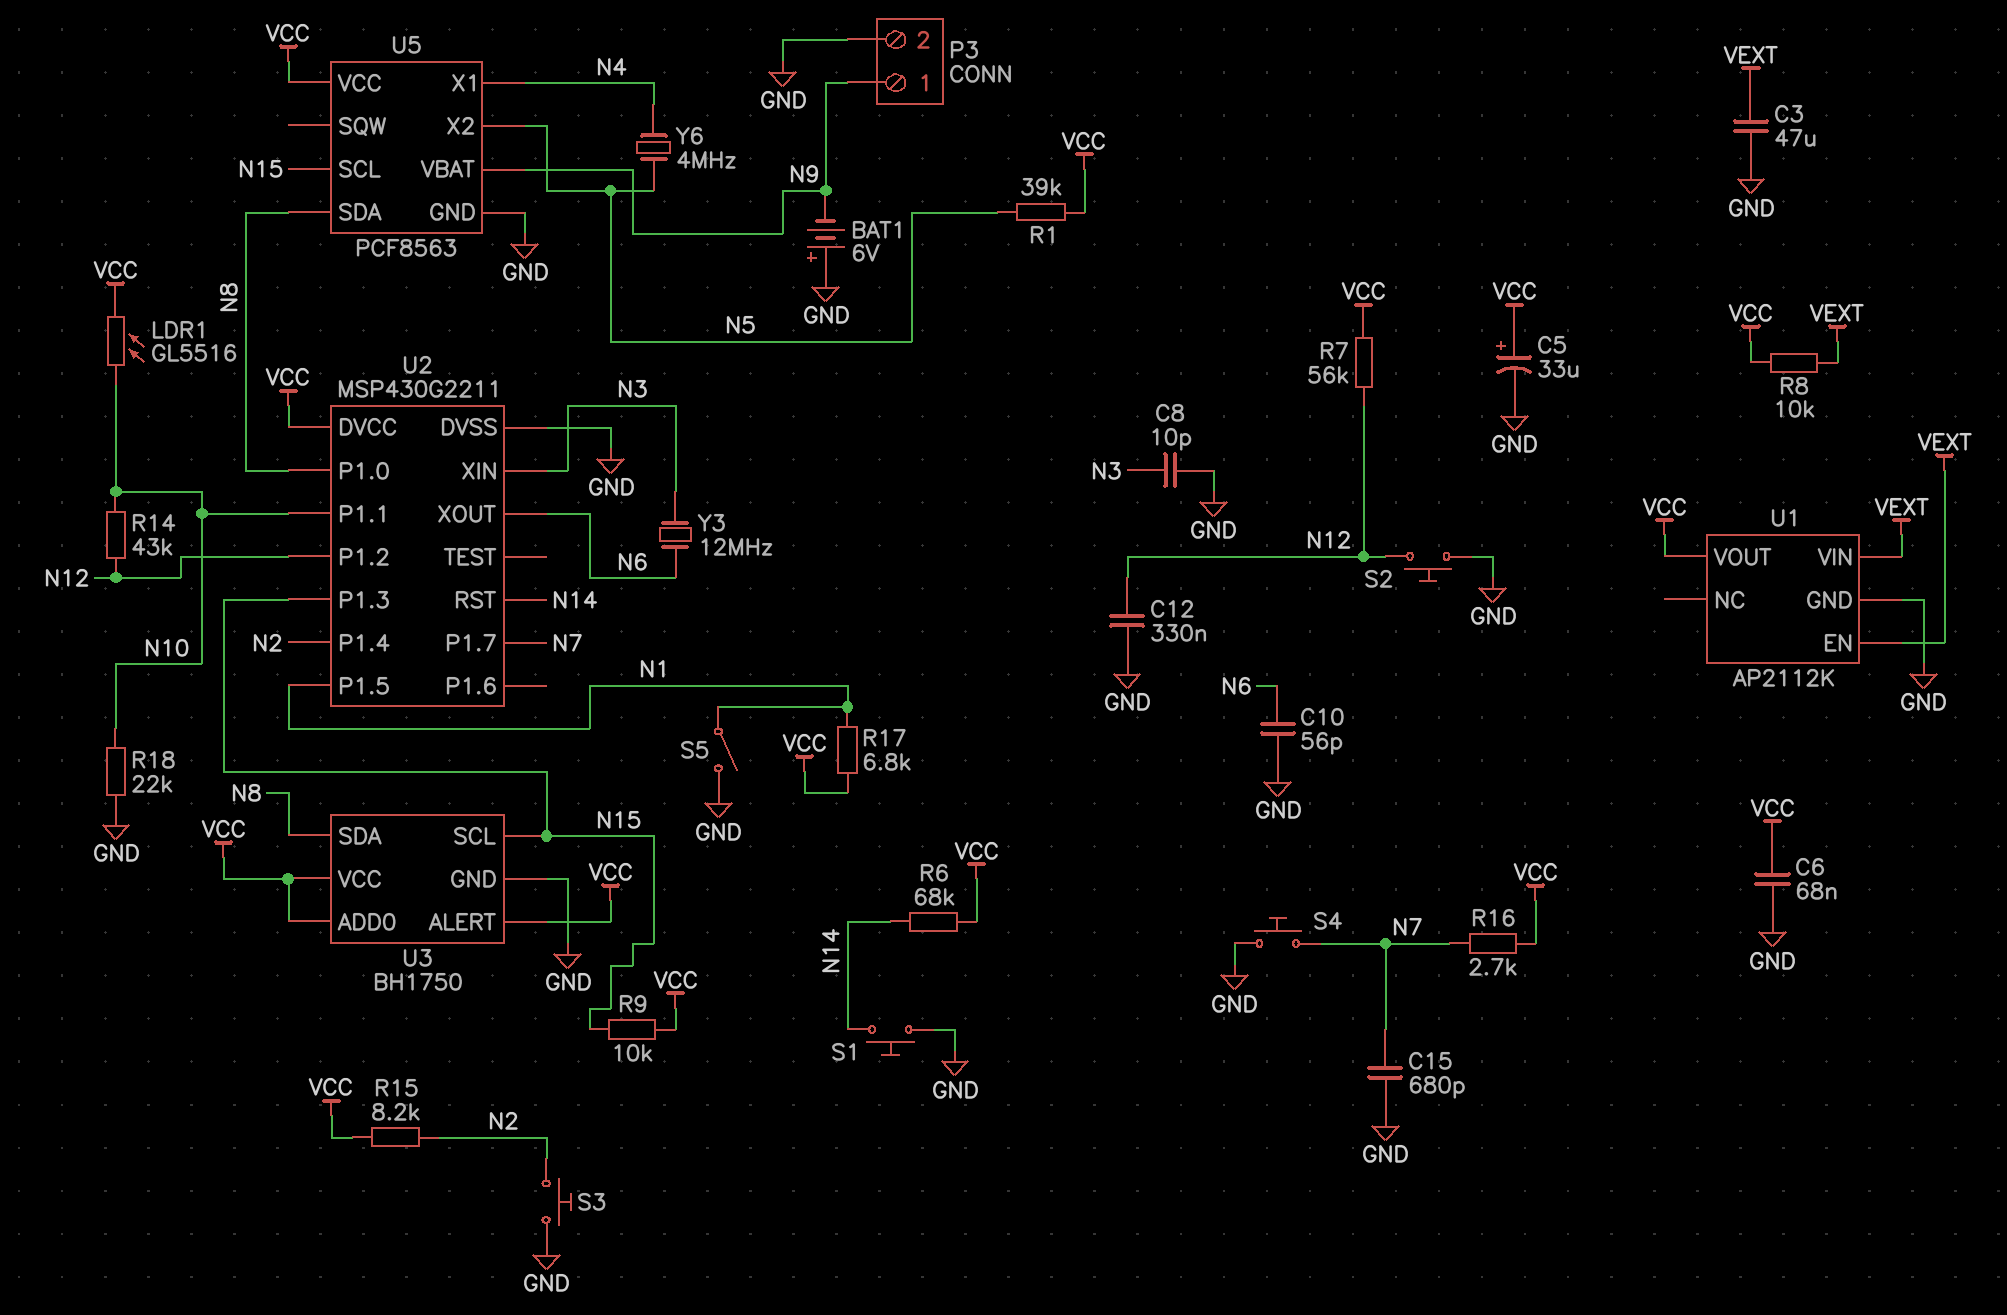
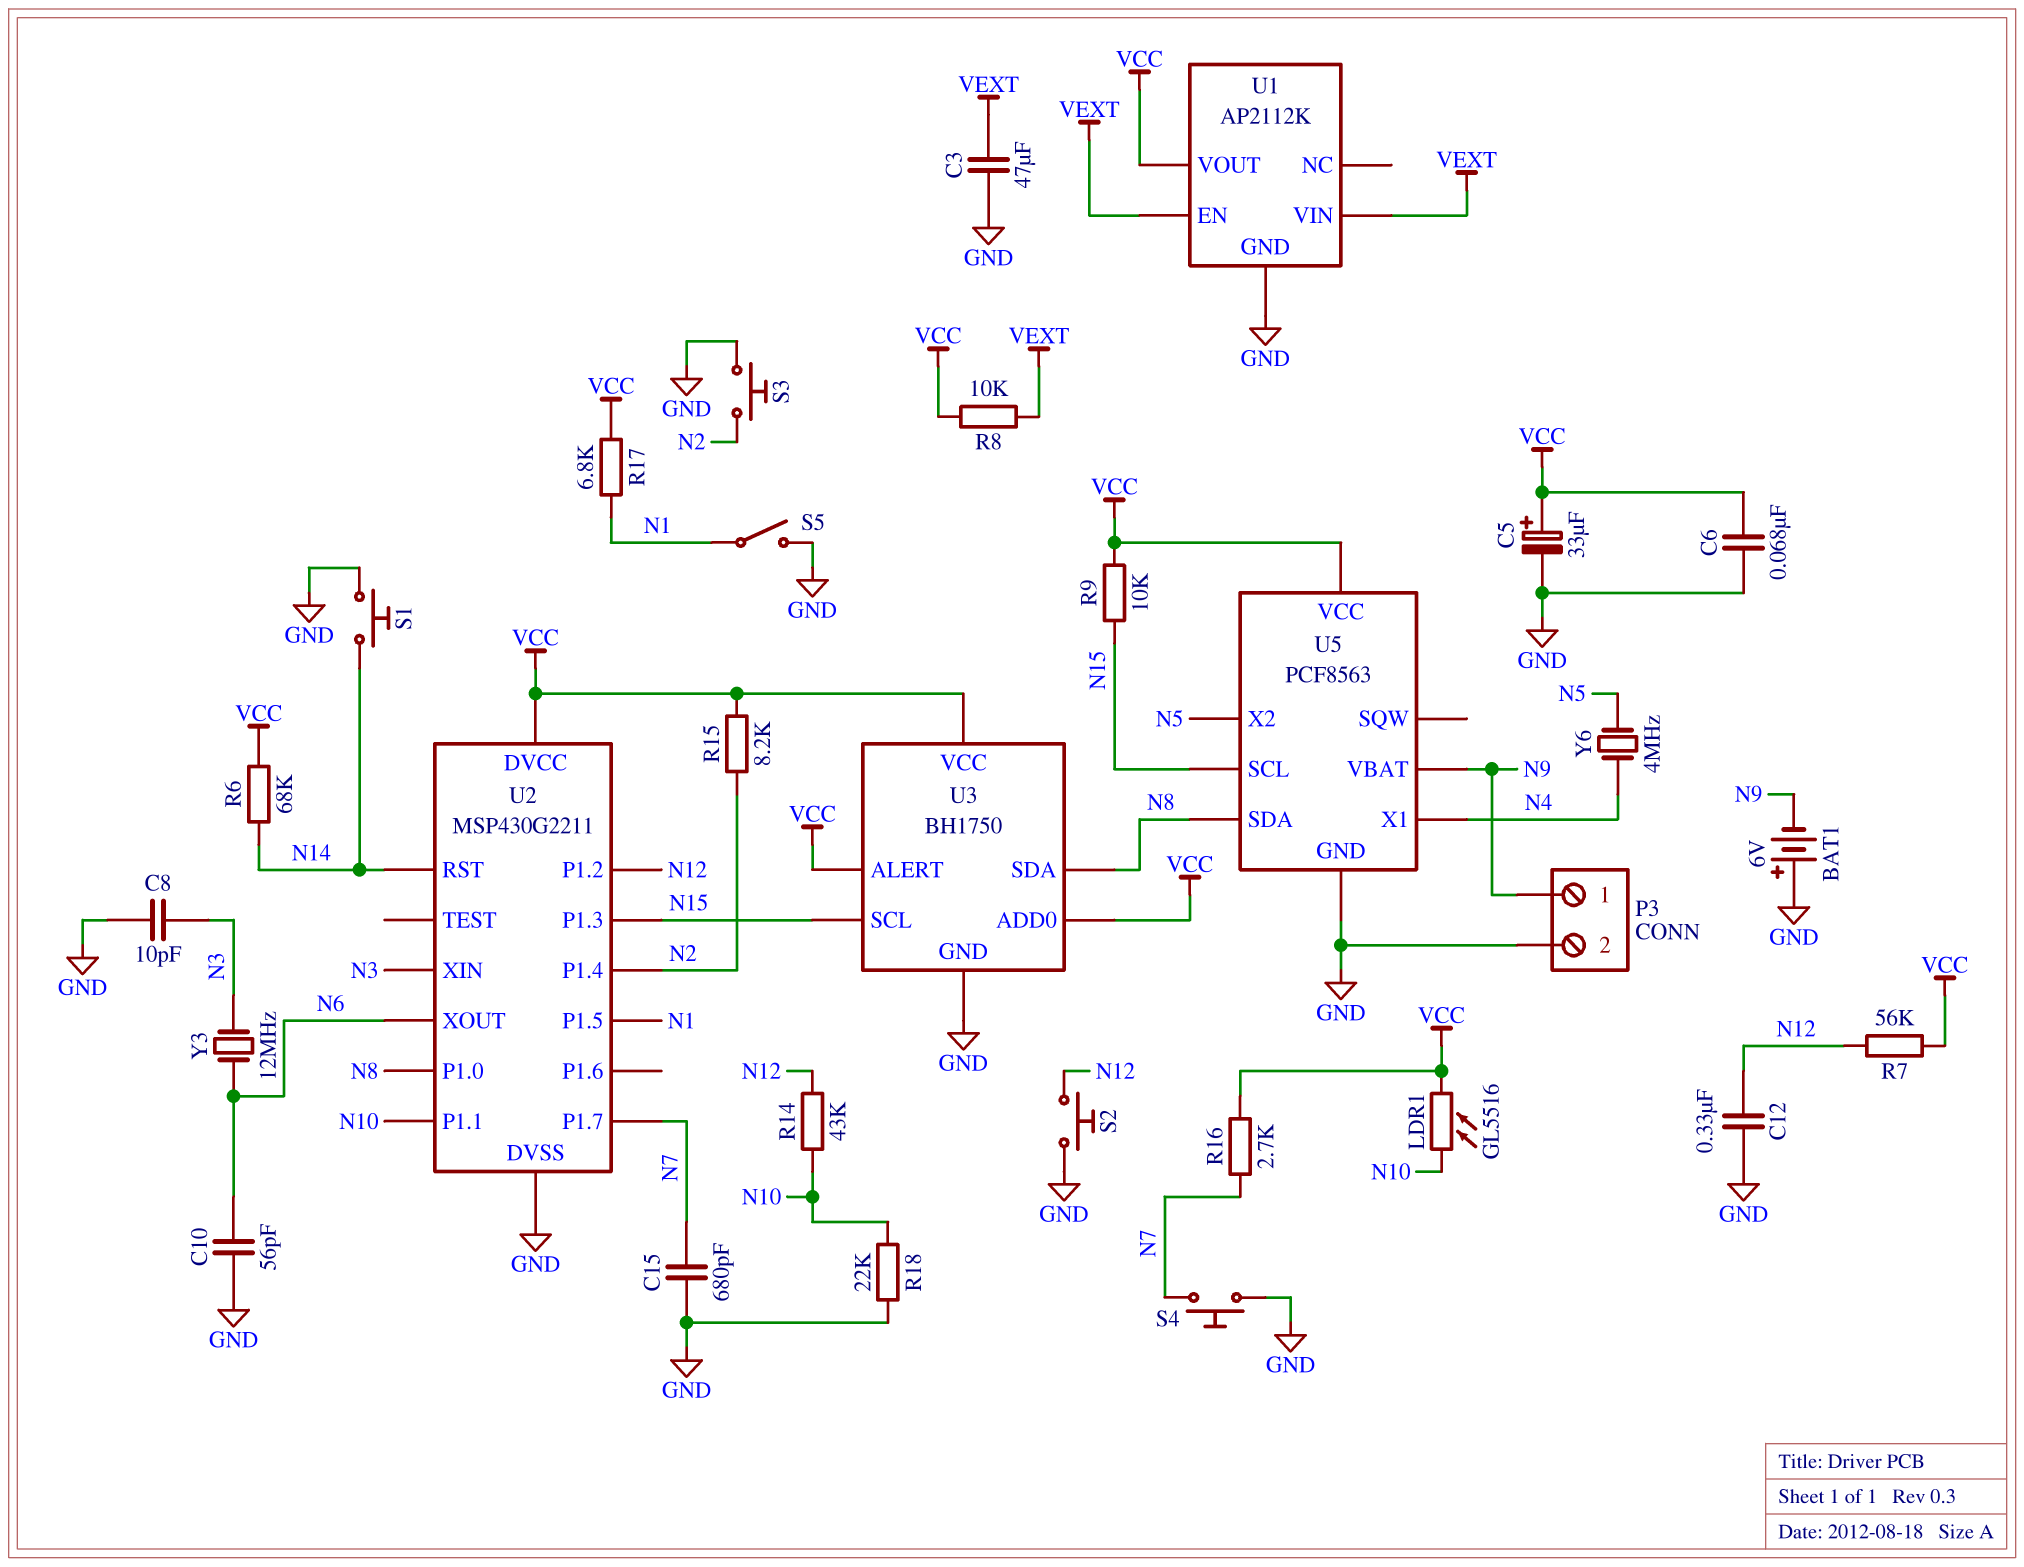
R1: 39k (N5, VCC) -> none

